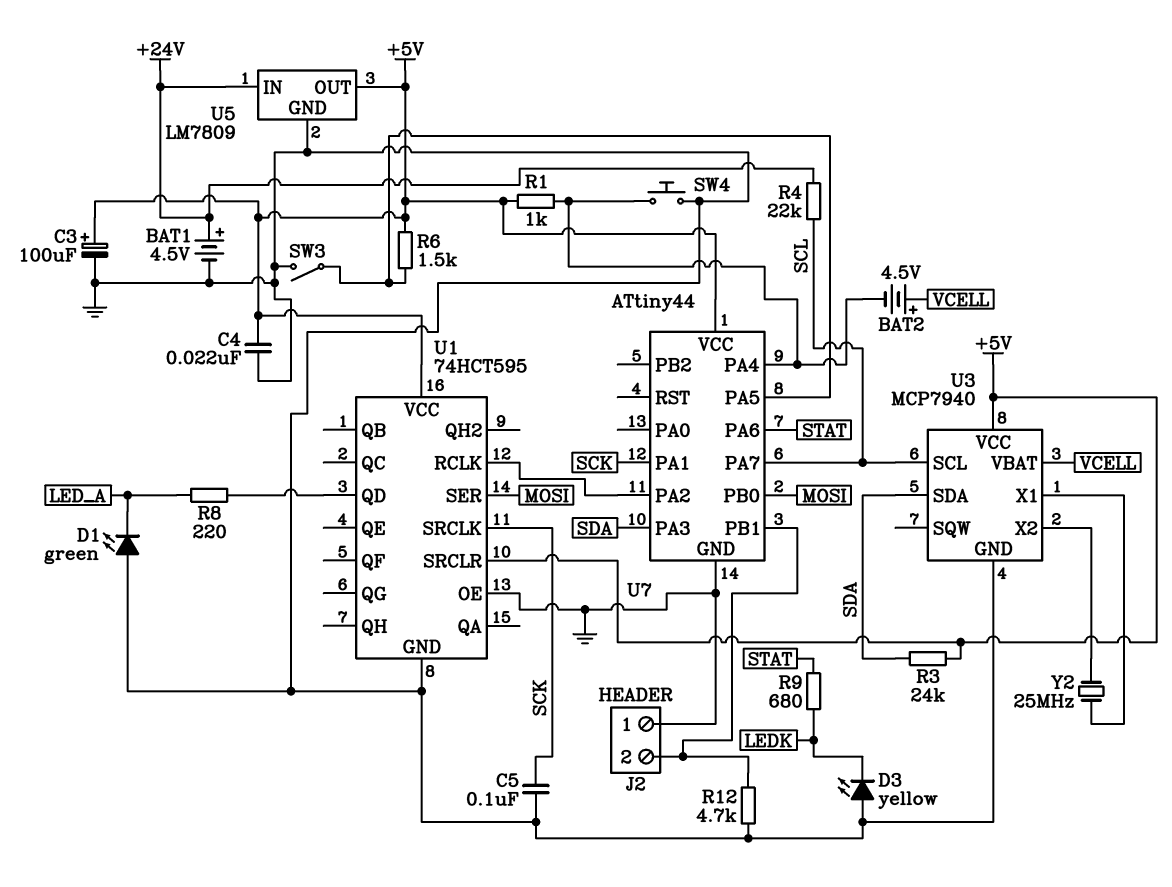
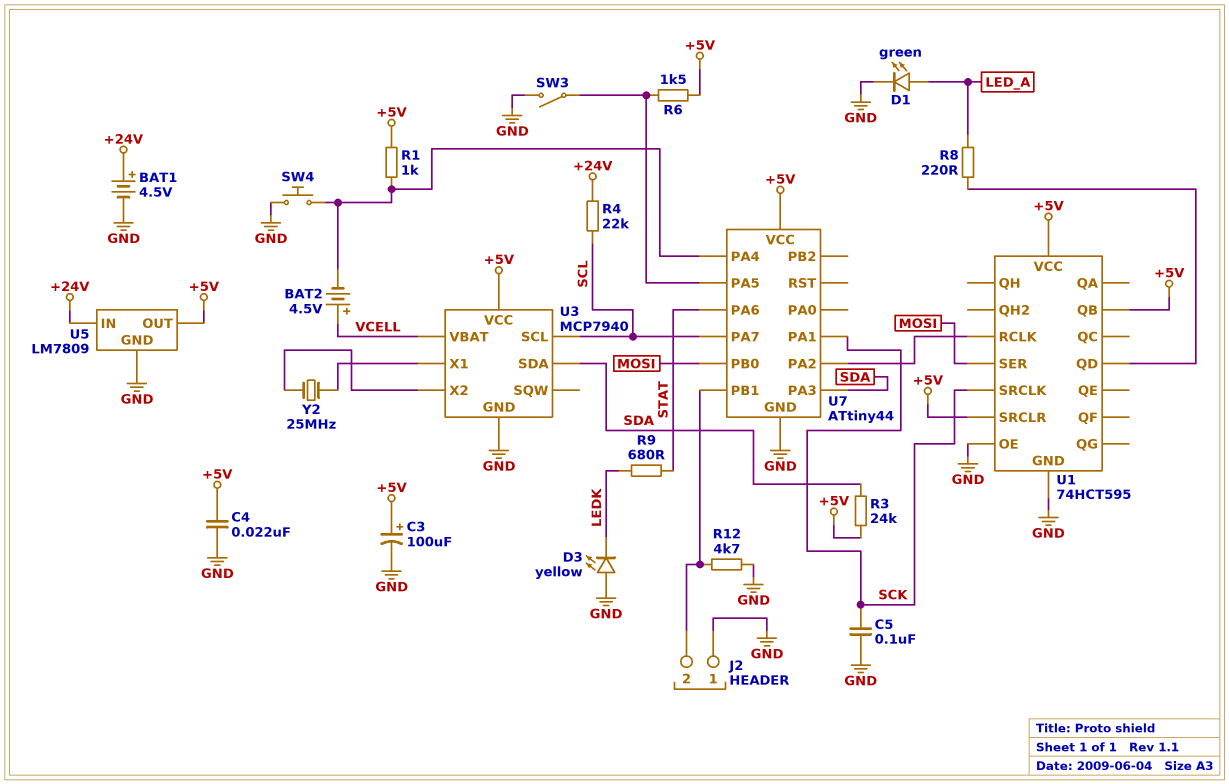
D1: LED green (A GND, K LED_A) -> LED green (A LED_A, K GND)
U1 pin QB: none -> +5V

